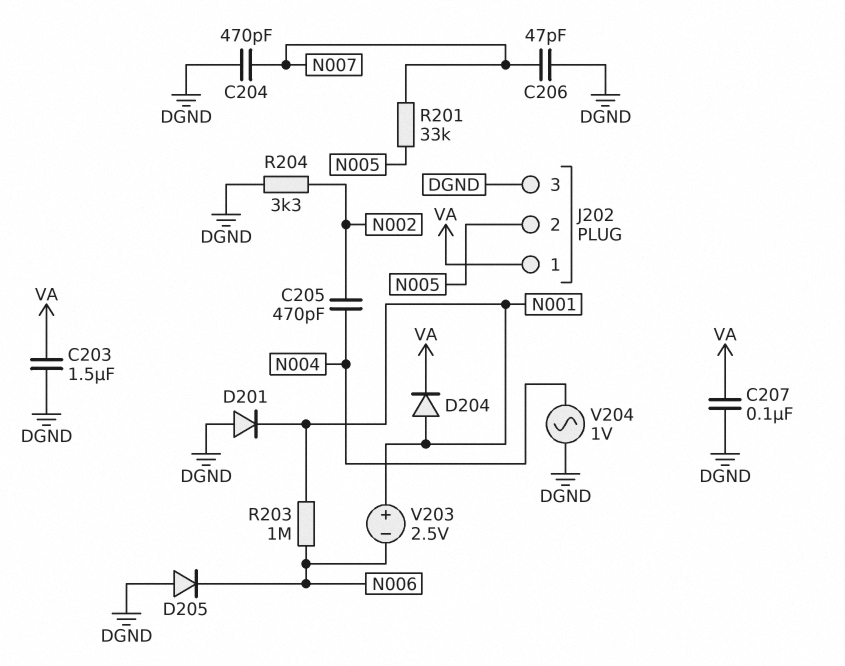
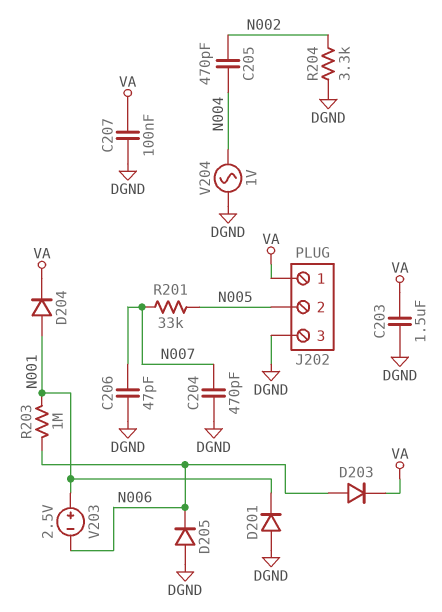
D203: none -> diode (A N006, K VA)

